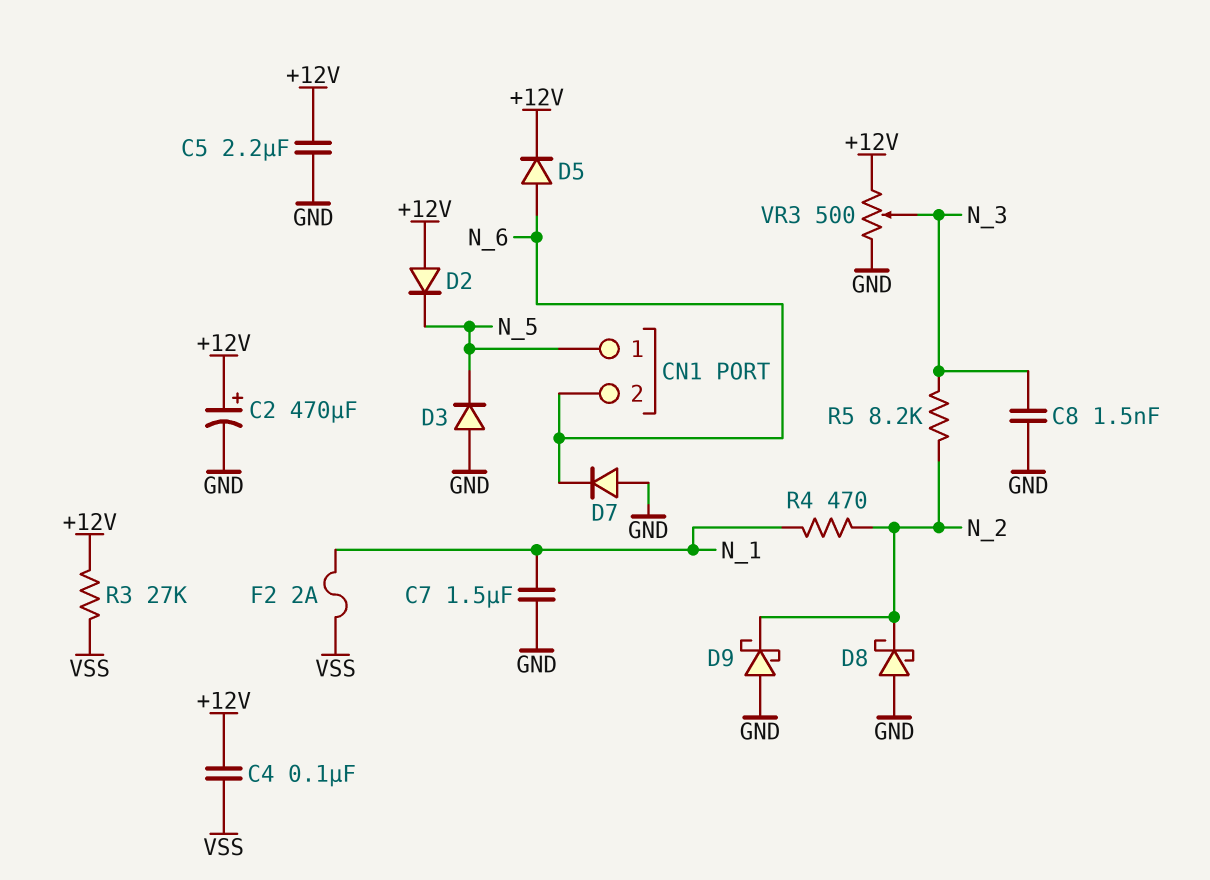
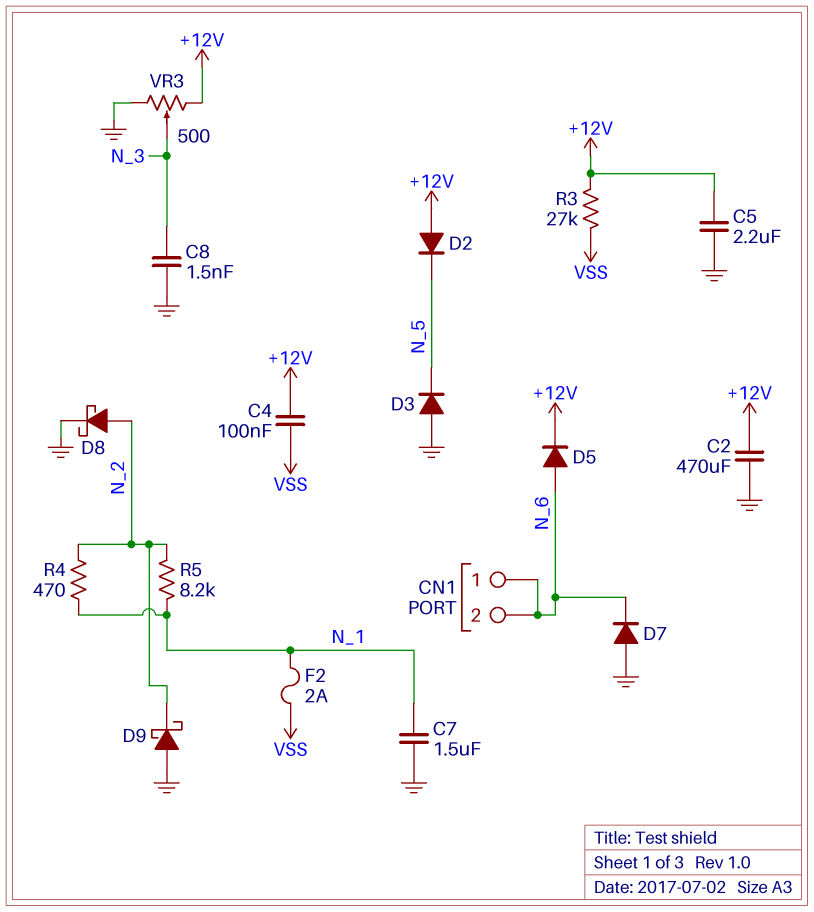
C2: 470uF (plus +12V, minus GND) -> 470uF (+12V, GND)
CN1 pin 1: N_5 -> N_6
D8: schottky (A GND, K N_2) -> schottky (A N_2, K GND)
R5: 8.2k (N_2, N_3) -> 8.2k (N_1, N_2)

